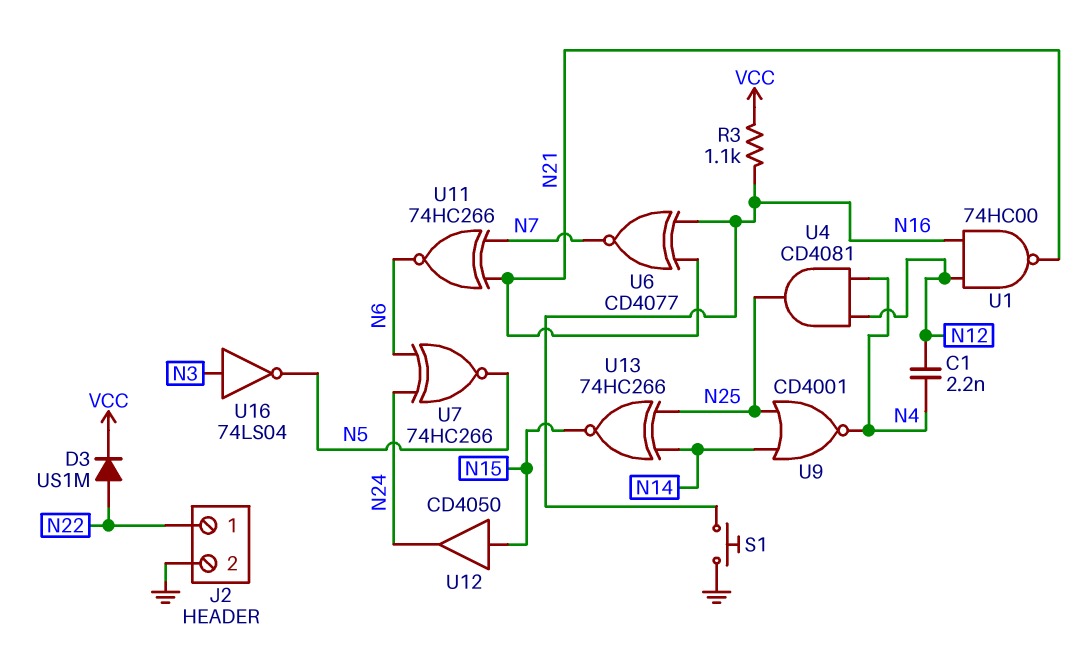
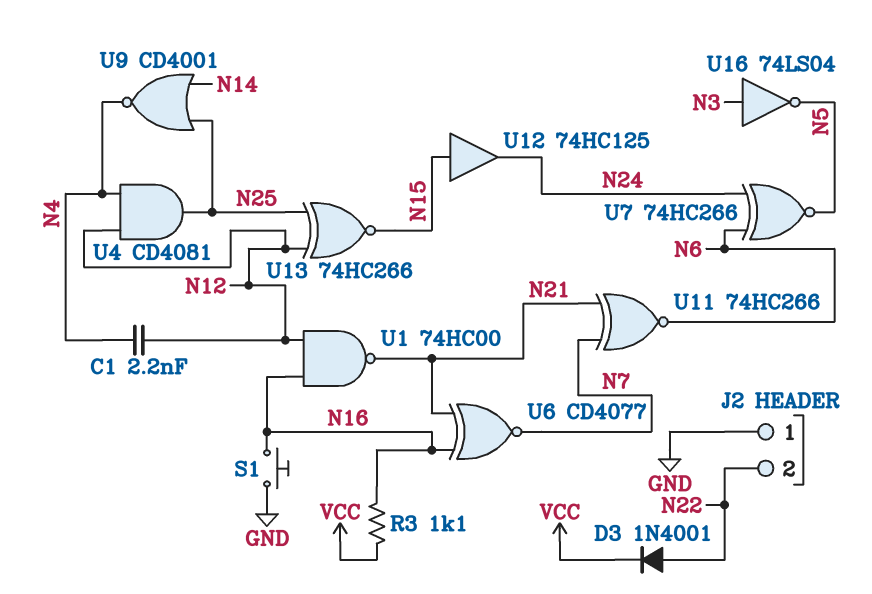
D3: diode US1M (A N22, K VCC) -> diode 1N4001 (A N22, K VCC)
J2 pin 1: N22 -> GND
J2 pin 2: GND -> N22
U12: buffer CD4050 (in N15, out N24) -> buffer 74HC125 (in N15, out N24)
U13: XNOR 74HC266 (in N14, in N25, out N15) -> XNOR 74HC266 (in N12, in N25, out N15)

